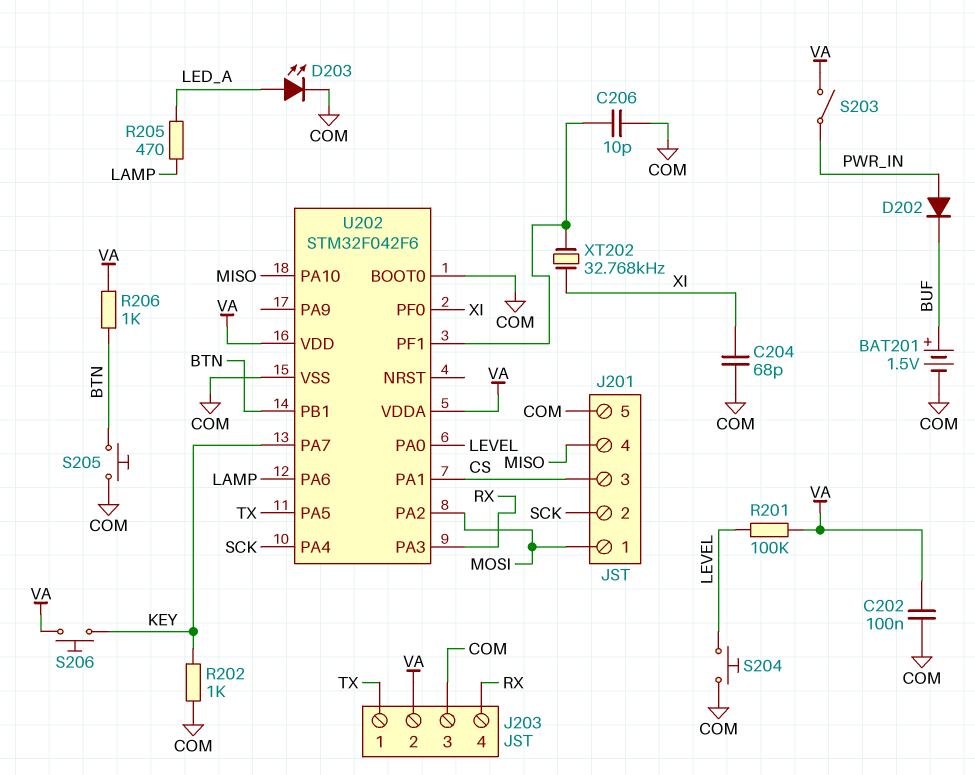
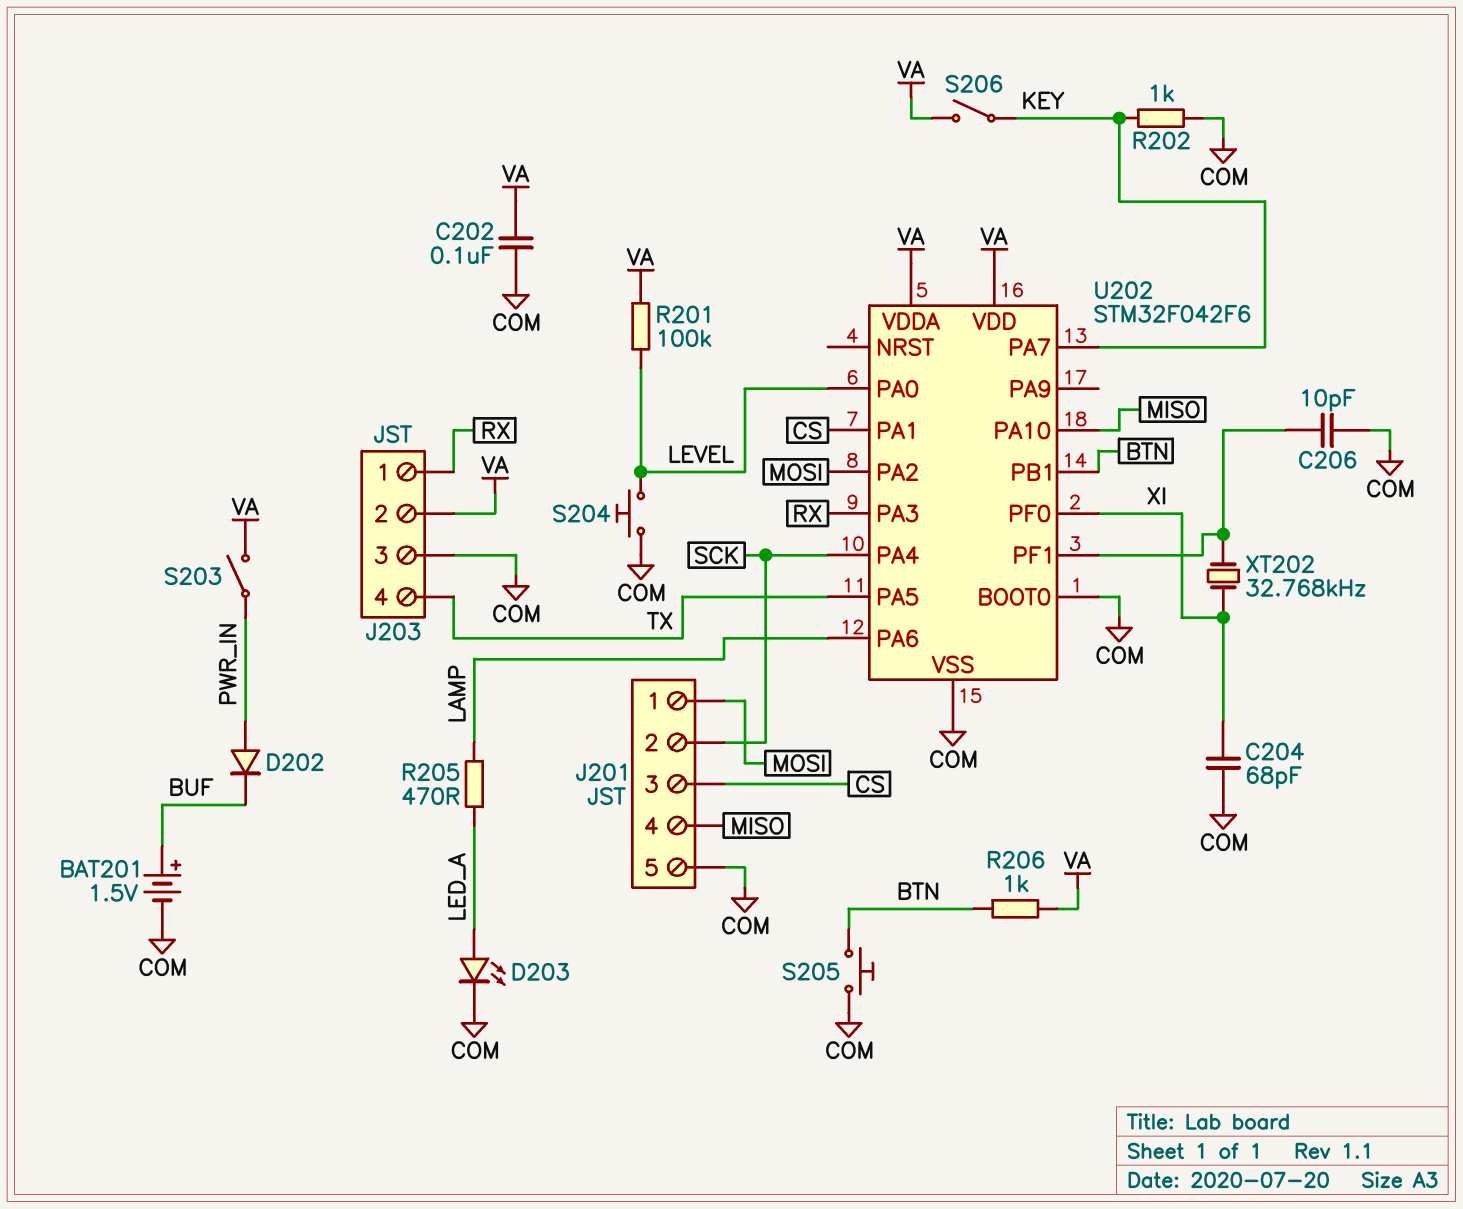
J203 pin 1: TX -> RX
J203 pin 4: RX -> TX
S206: button (KEY, VA) -> switch (KEY, VA)

